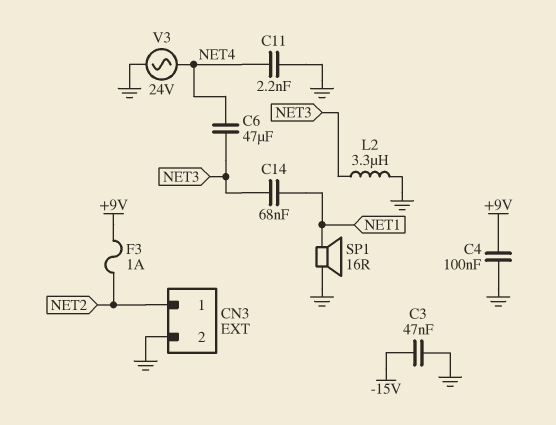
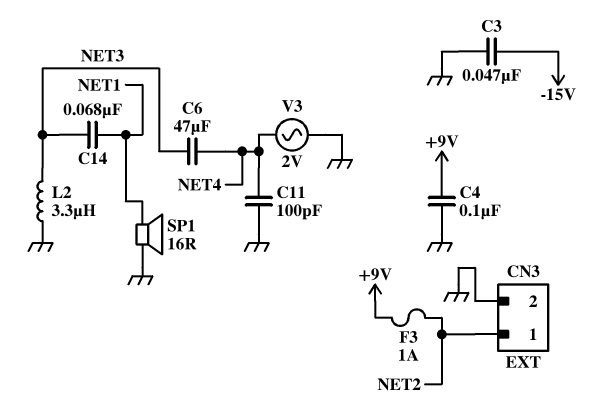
C11: 2.2nF (GND, NET4) -> 100pF (GND, NET4)
V3: AC 24V (GND, NET4) -> AC 2V (GND, NET4)

